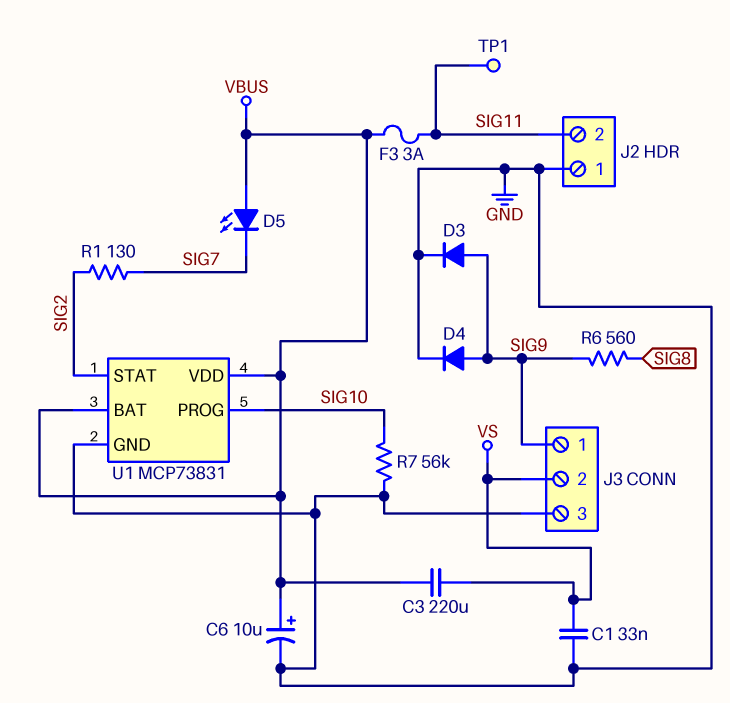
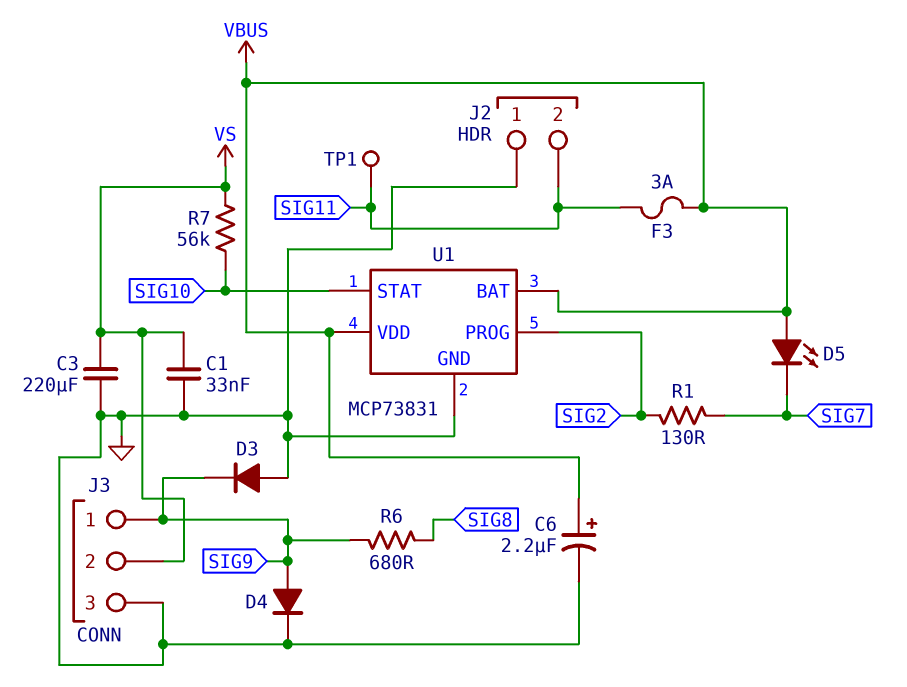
C3: 220uF (VBUS, VS) -> 220uF (GND, VS)
C6: 10uF (plus VBUS, minus GND) -> 2.2uF (plus VBUS, minus GND)
D3: diode (A SIG9, K GND) -> diode (A GND, K SIG9)
R6: 560 (SIG8, SIG9) -> 680 (SIG8, SIG9)
R7: 56k (GND, SIG10) -> 56k (SIG10, VS)
U1 pin PROG: SIG10 -> SIG2
U1 pin STAT: SIG2 -> SIG10

